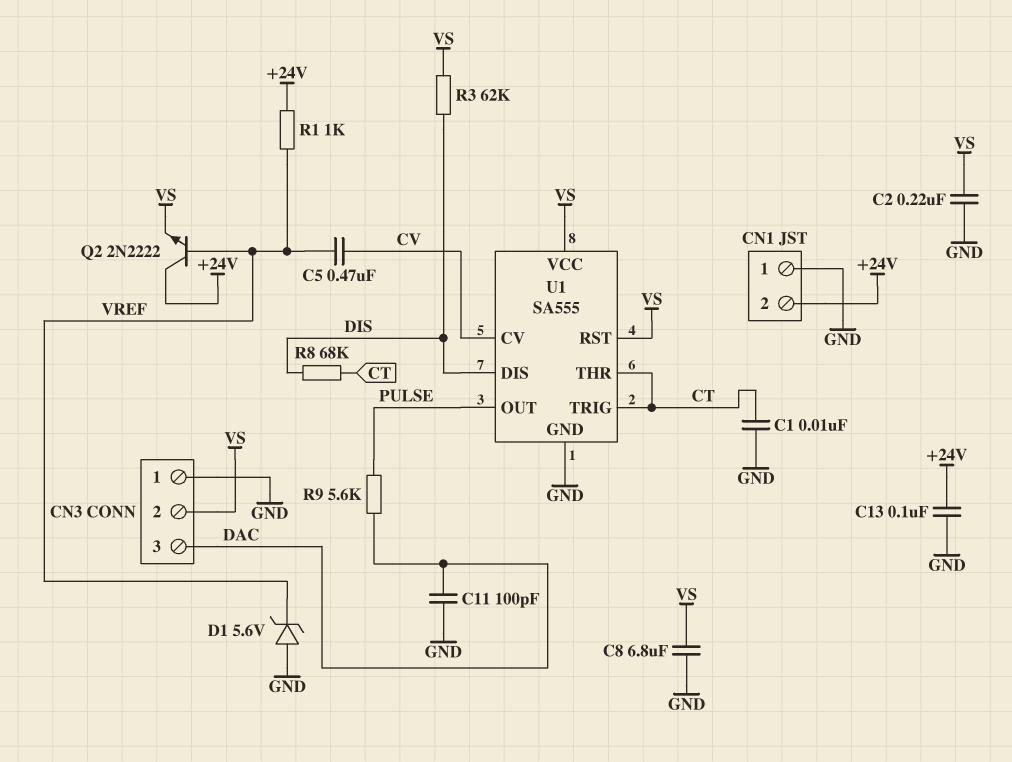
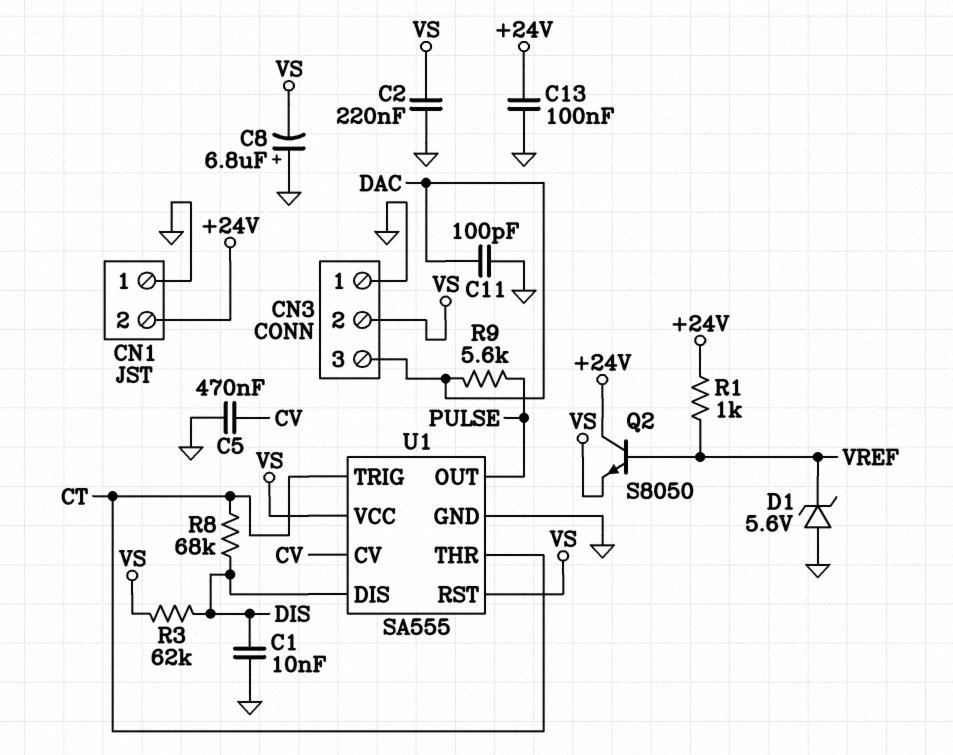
C1: 10nF (CT, GND) -> 10nF (DIS, GND)
C5: 470nF (CV, VREF) -> 470nF (CV, GND)
C8: 6.8uF (GND, VS) -> 6.8uF (plus GND, minus VS)
Q2: NPN 2N2222 (B VREF, C +24V, E VS) -> NPN S8050 (B VREF, C +24V, E VS)

